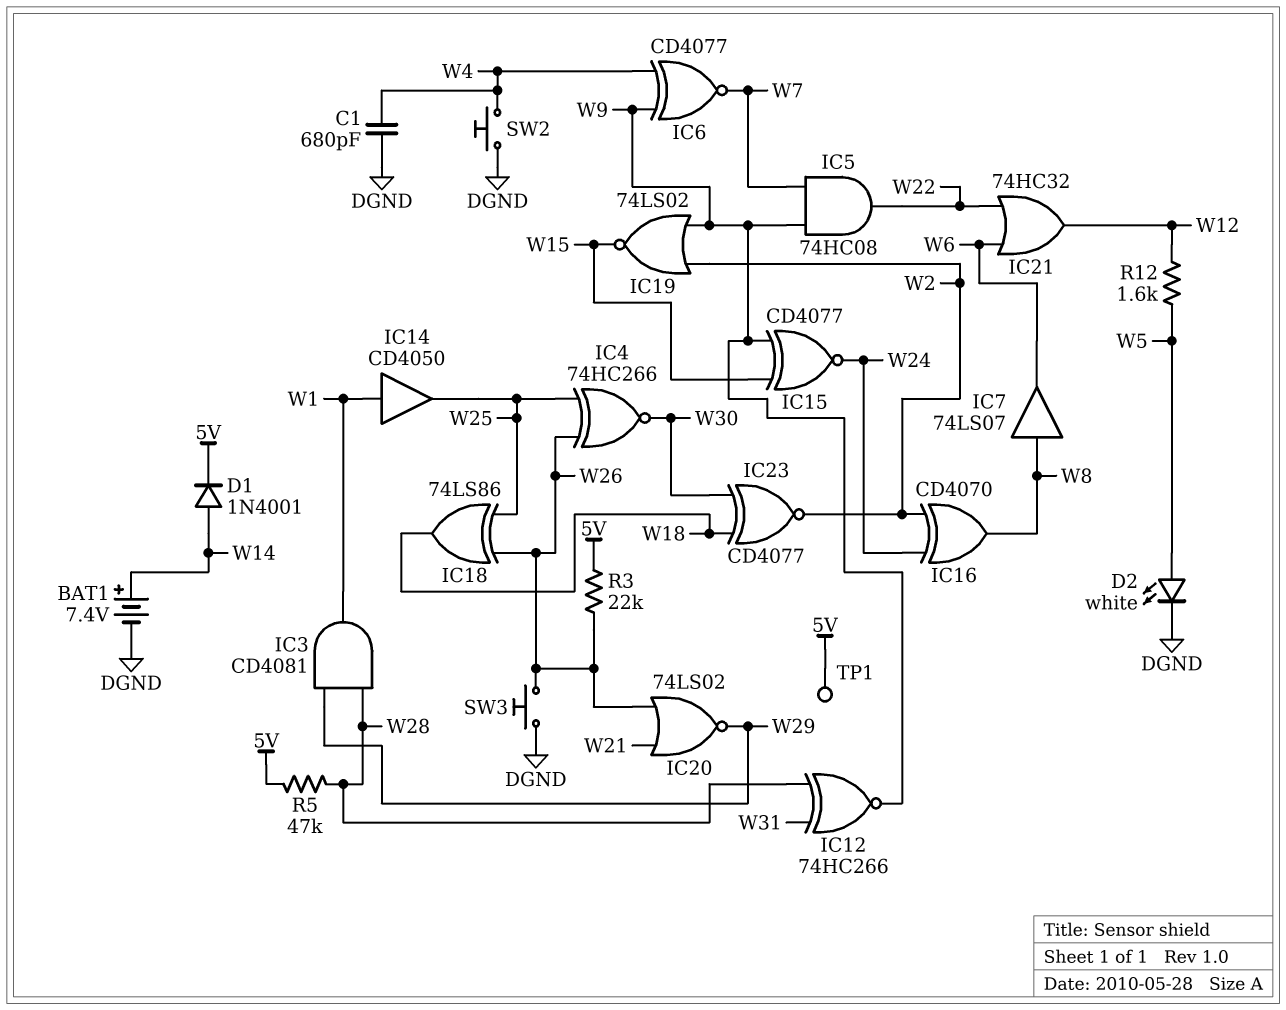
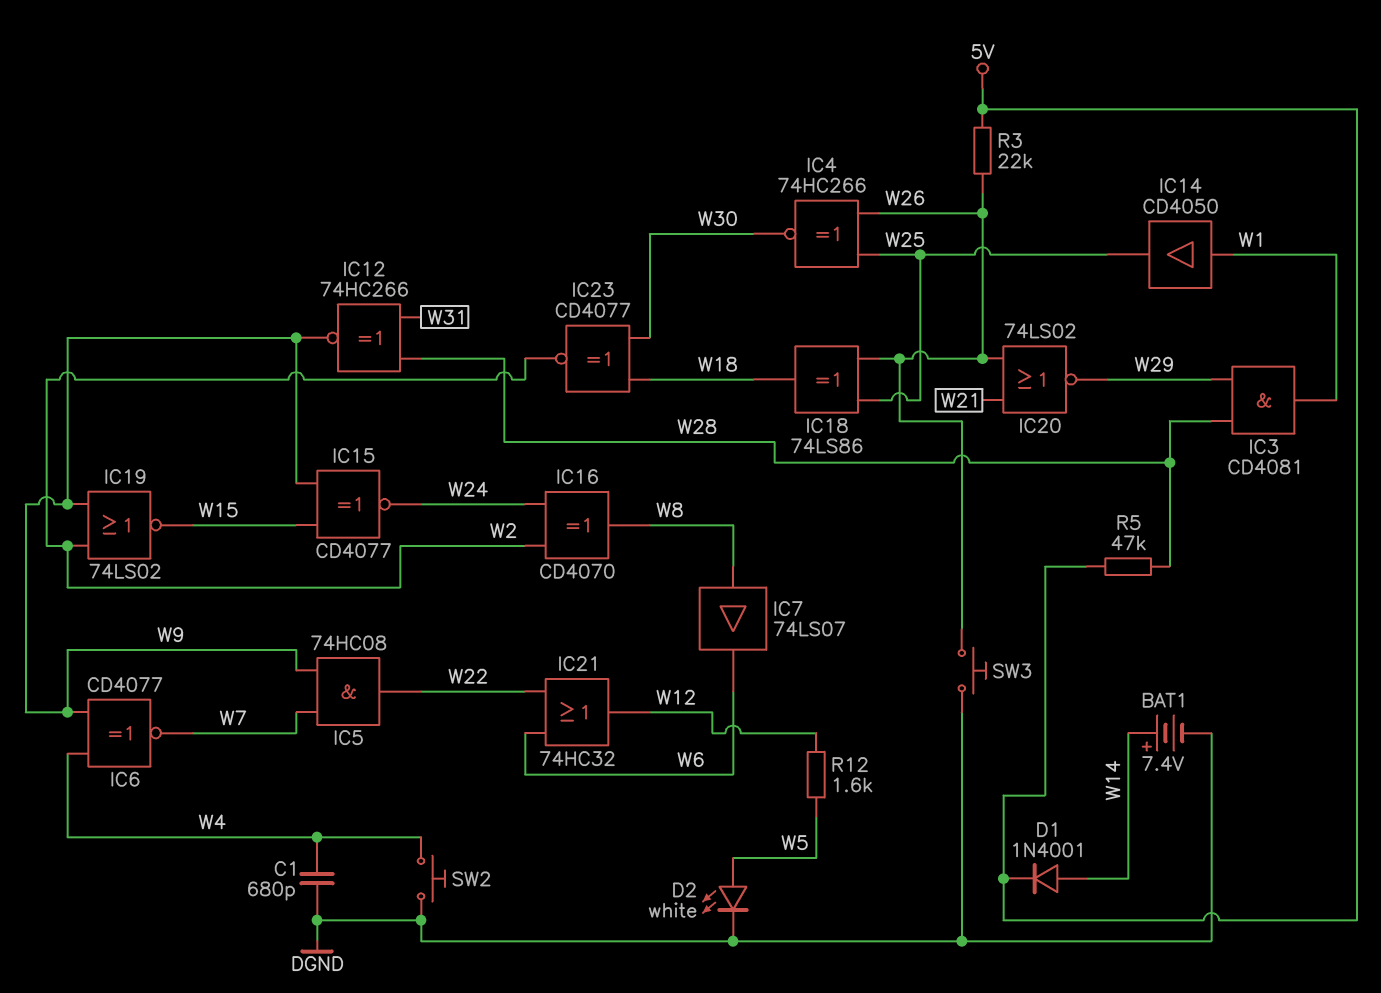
TP1: test point (5V) -> none

